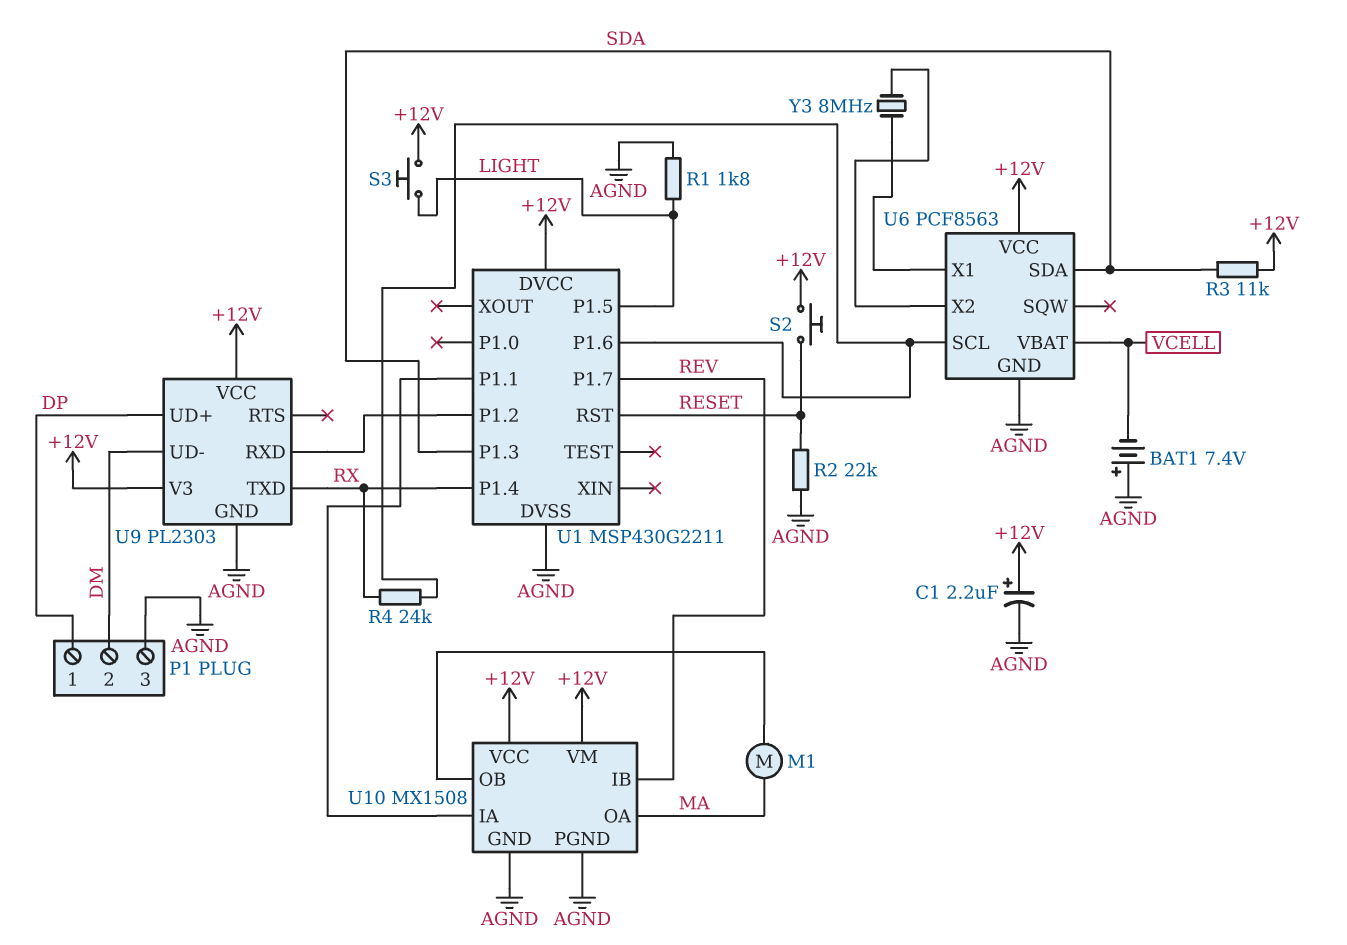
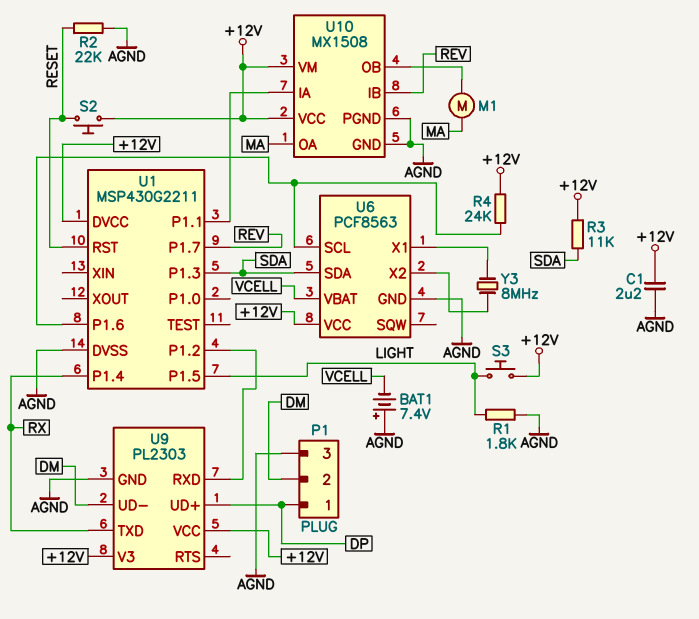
C1: 2.2uF (plus +12V, minus AGND) -> 2.2uF (+12V, AGND)
R4: 24k (RX, U1/P1.6) -> 24k (+12V, U1/P1.6)

